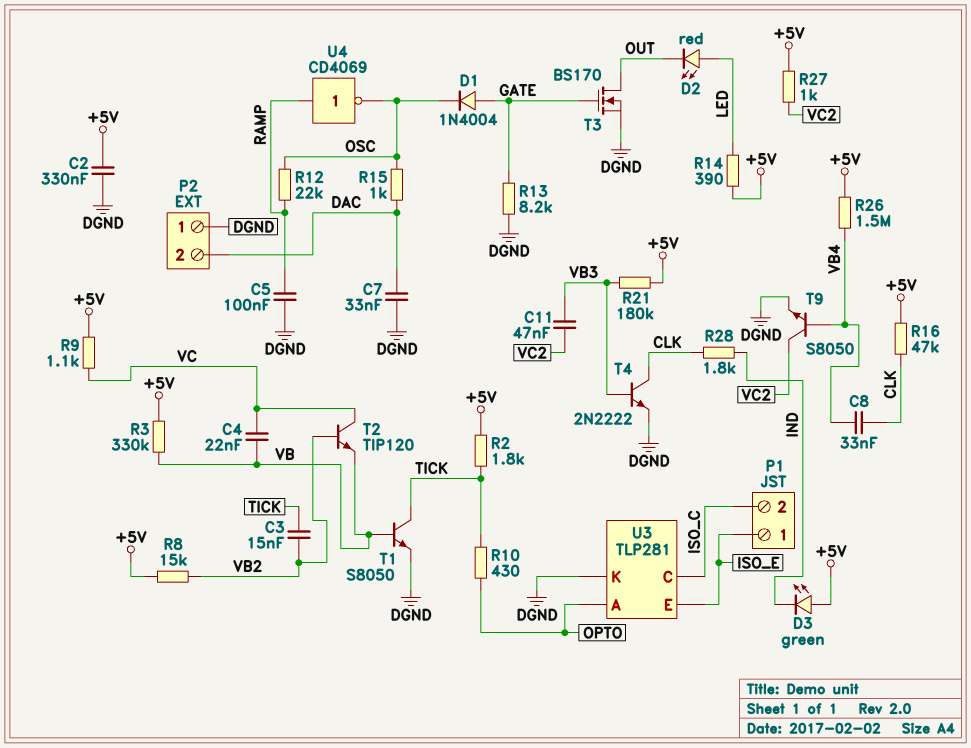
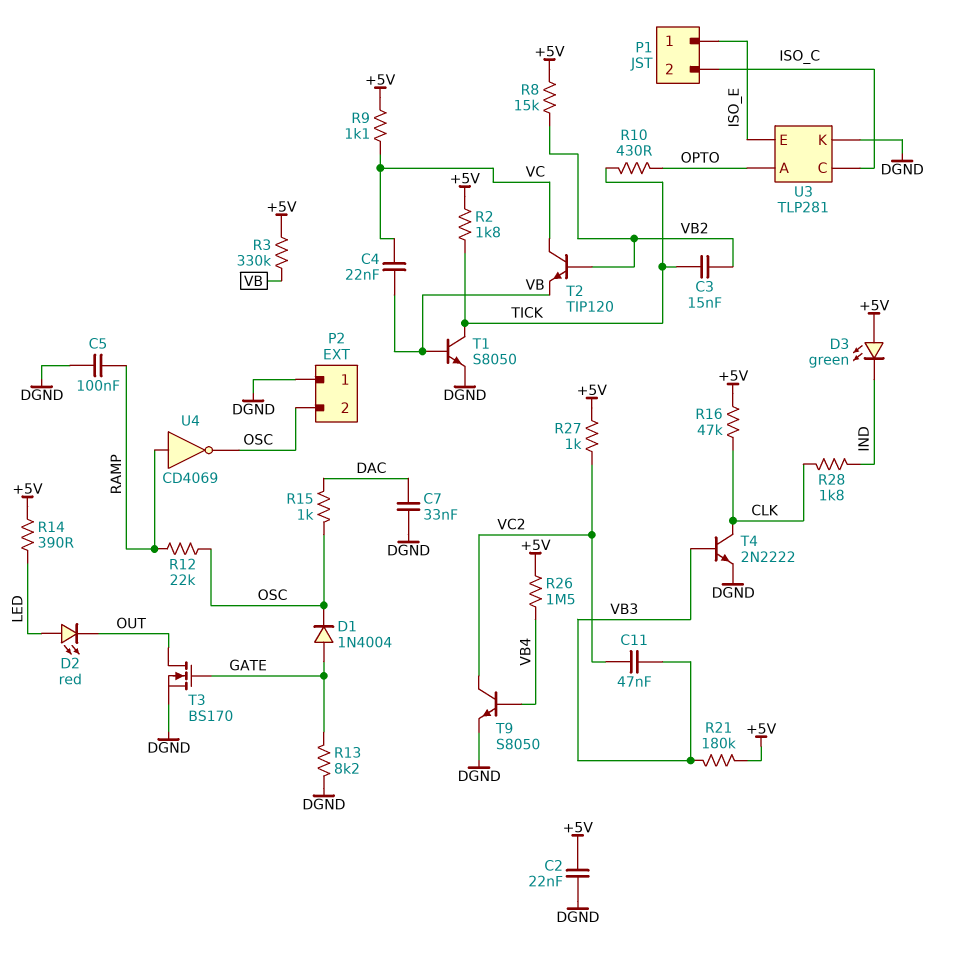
C2: 330nF (+5V, DGND) -> 22nF (+5V, DGND)
C8: 33nF (CLK, VB4) -> none
P2 pin 2: DAC -> OSC

